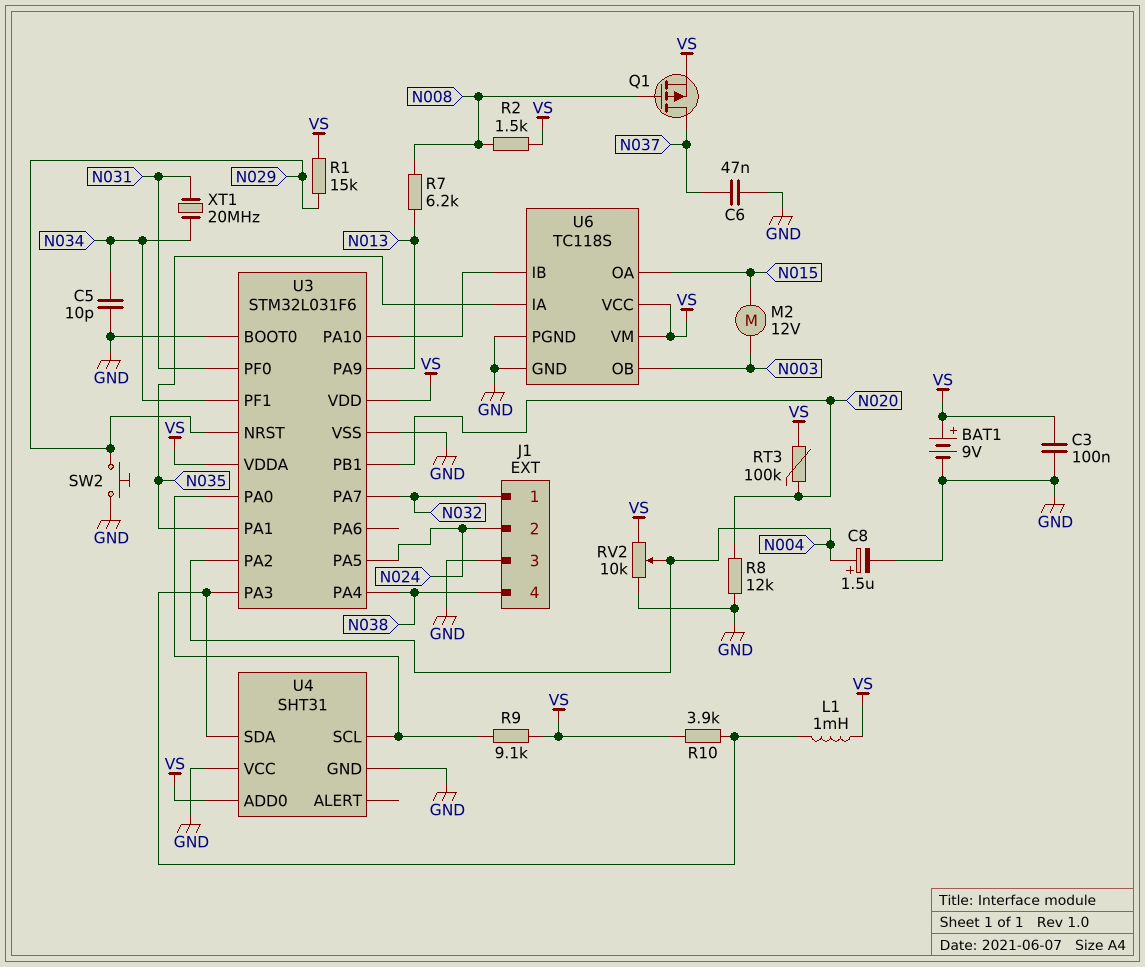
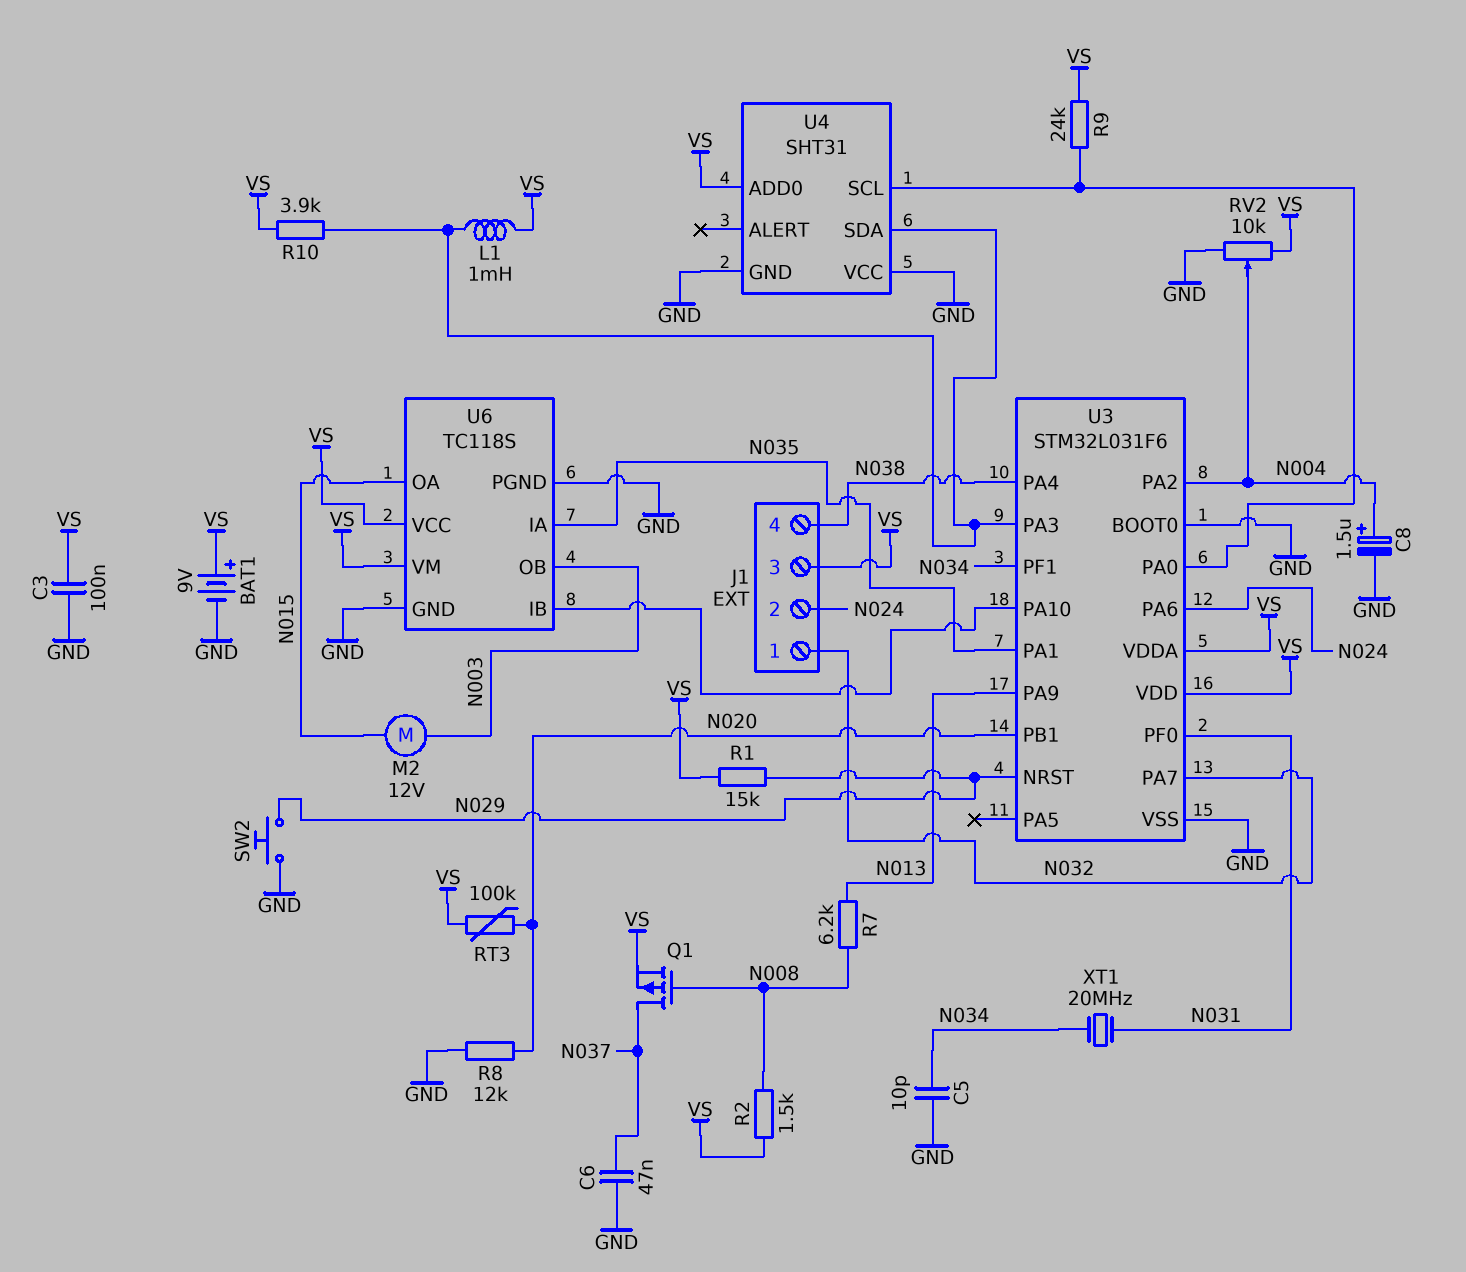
J1 pin 3: GND -> VS
R9: 9.1k (U3/PA0, VS) -> 24k (U3/PA0, VS)
U3 pin PA5: N024 -> none
U3 pin PA6: none -> N024

